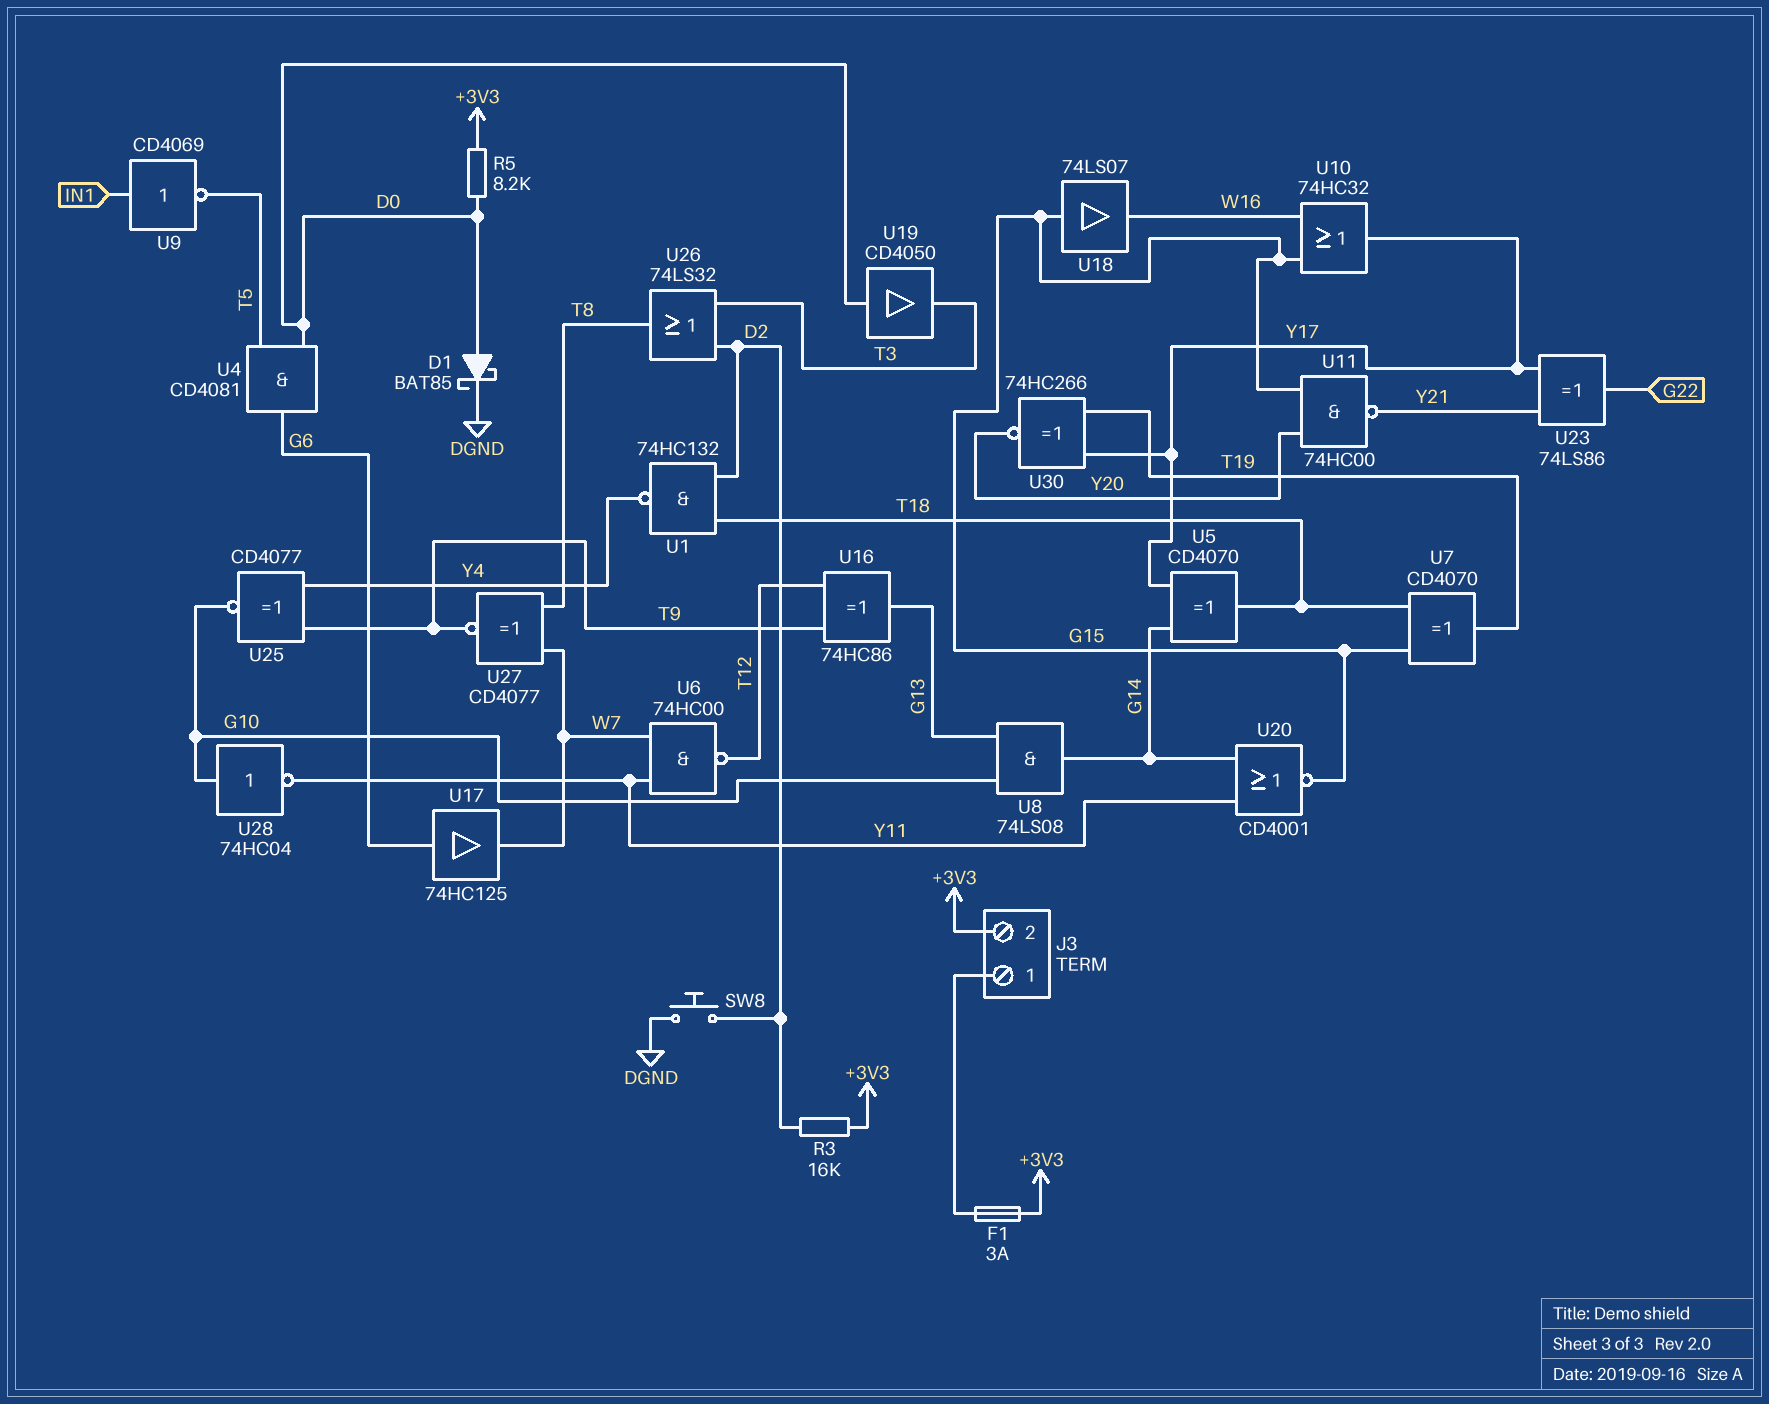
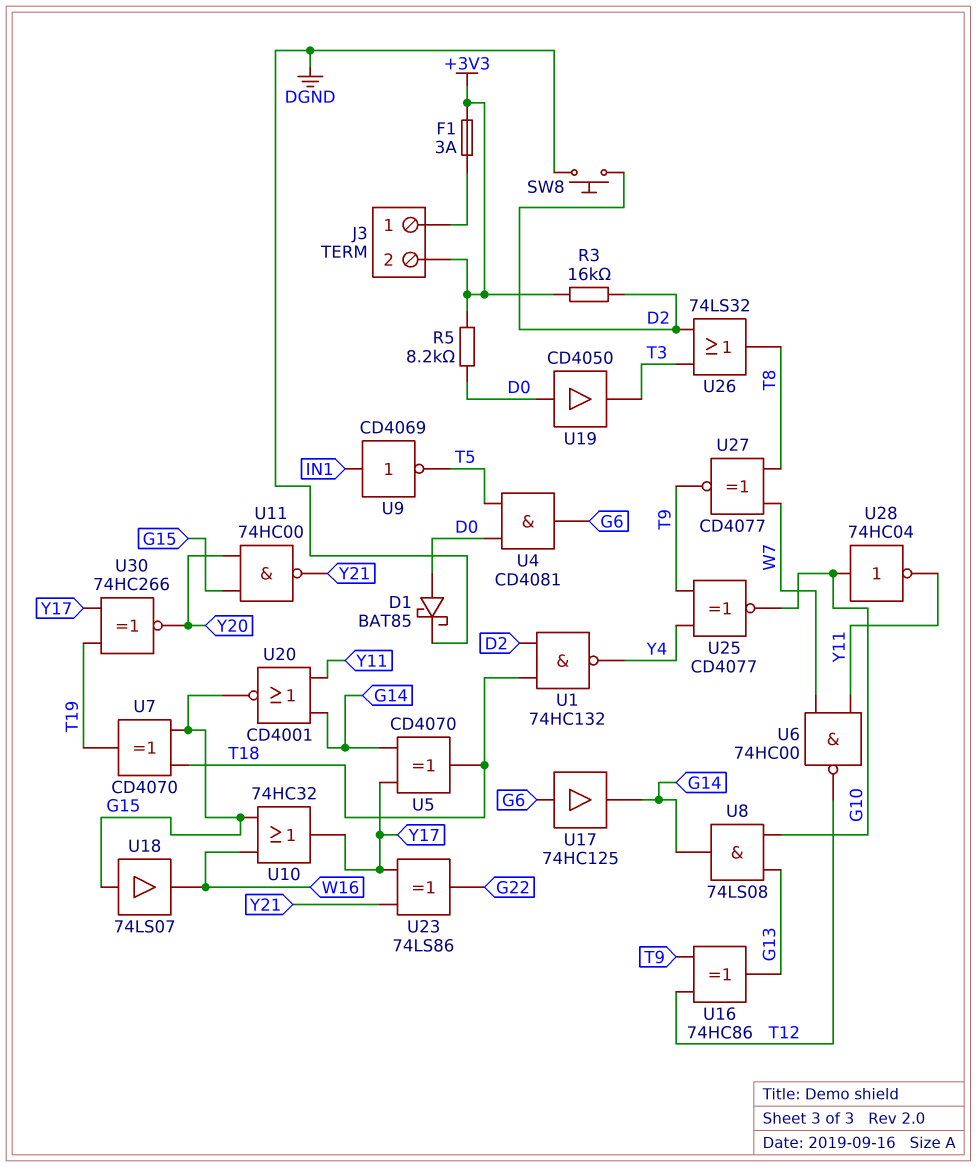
U17: buffer 74HC125 (in G6, out W7) -> buffer 74HC125 (in G6, out G14)

